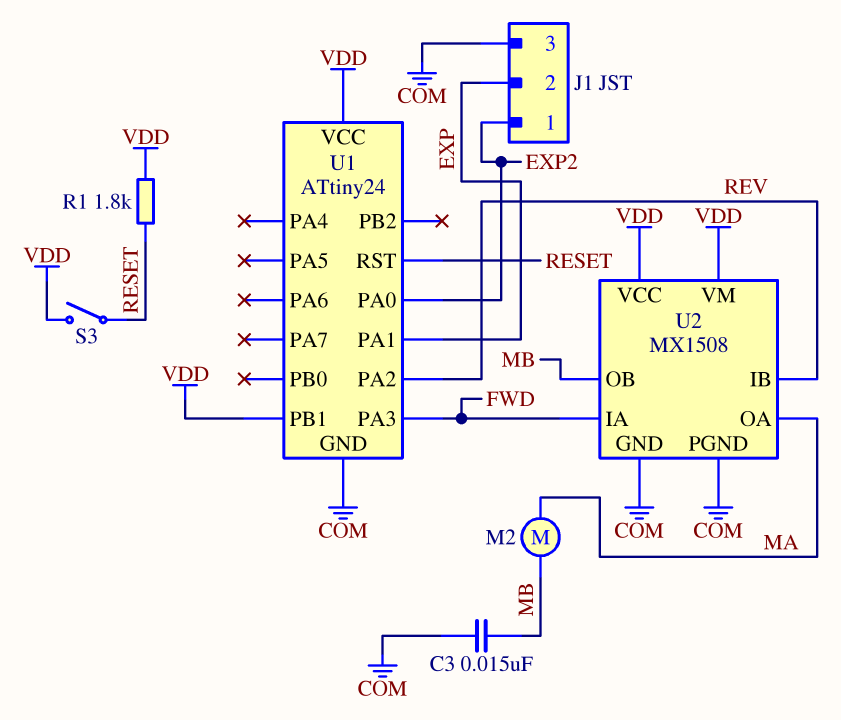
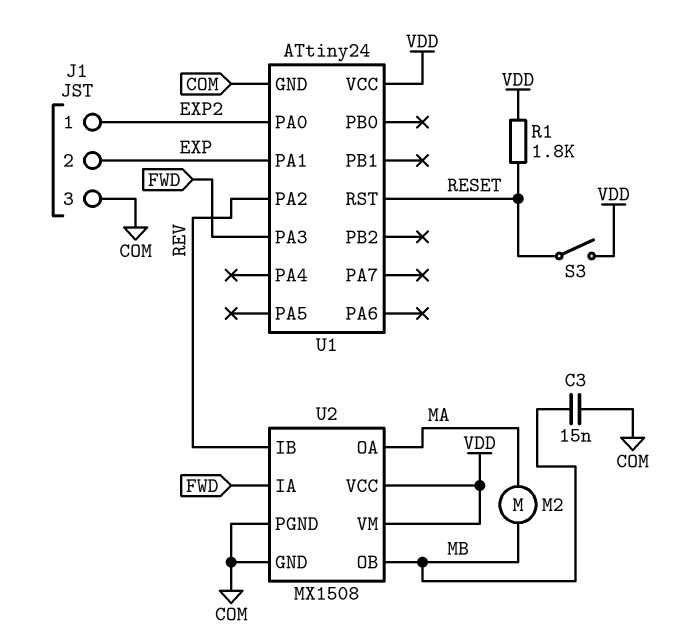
U1 pin PB1: VDD -> none

